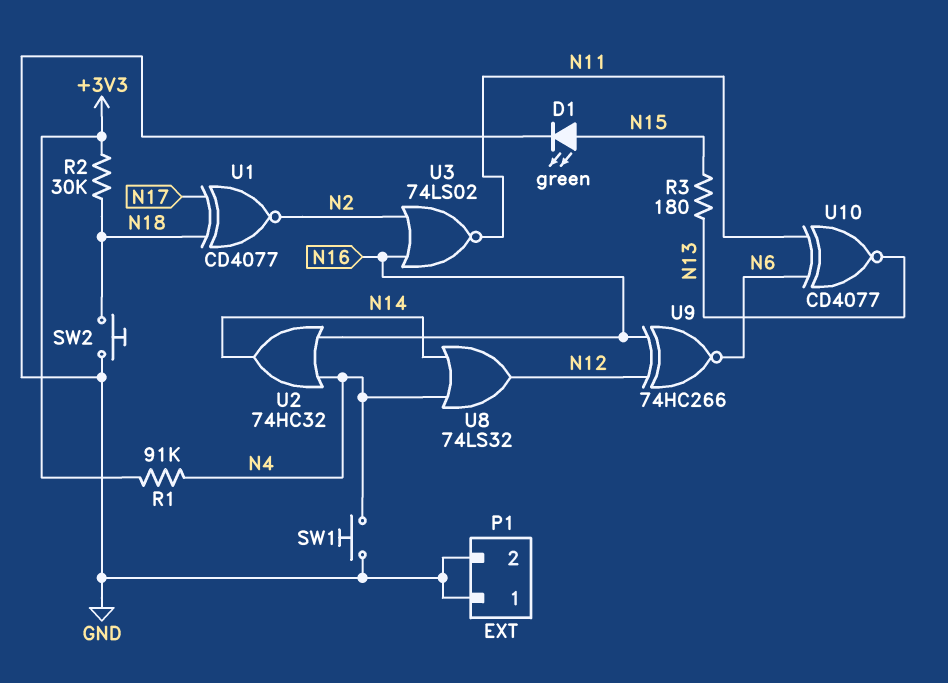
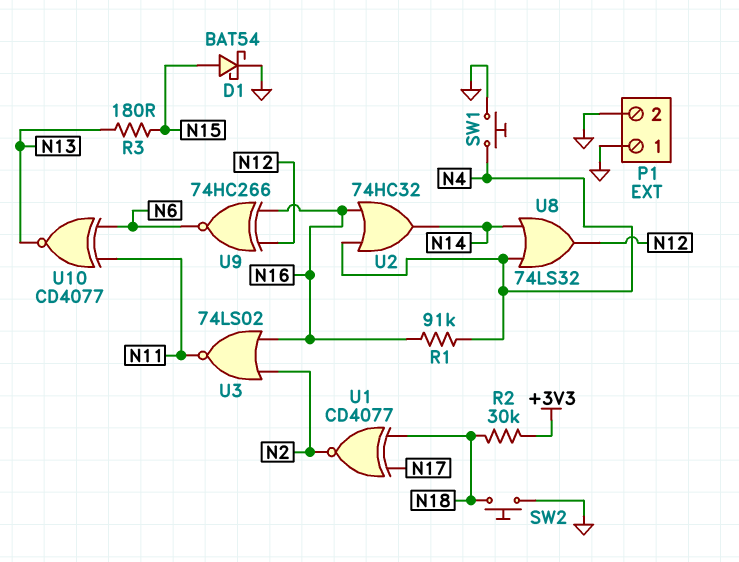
D1: LED green (A N15, K GND) -> schottky BAT54 (A N15, K GND)
R1: 91k (+3V3, N4) -> 91k (N4, N16)

